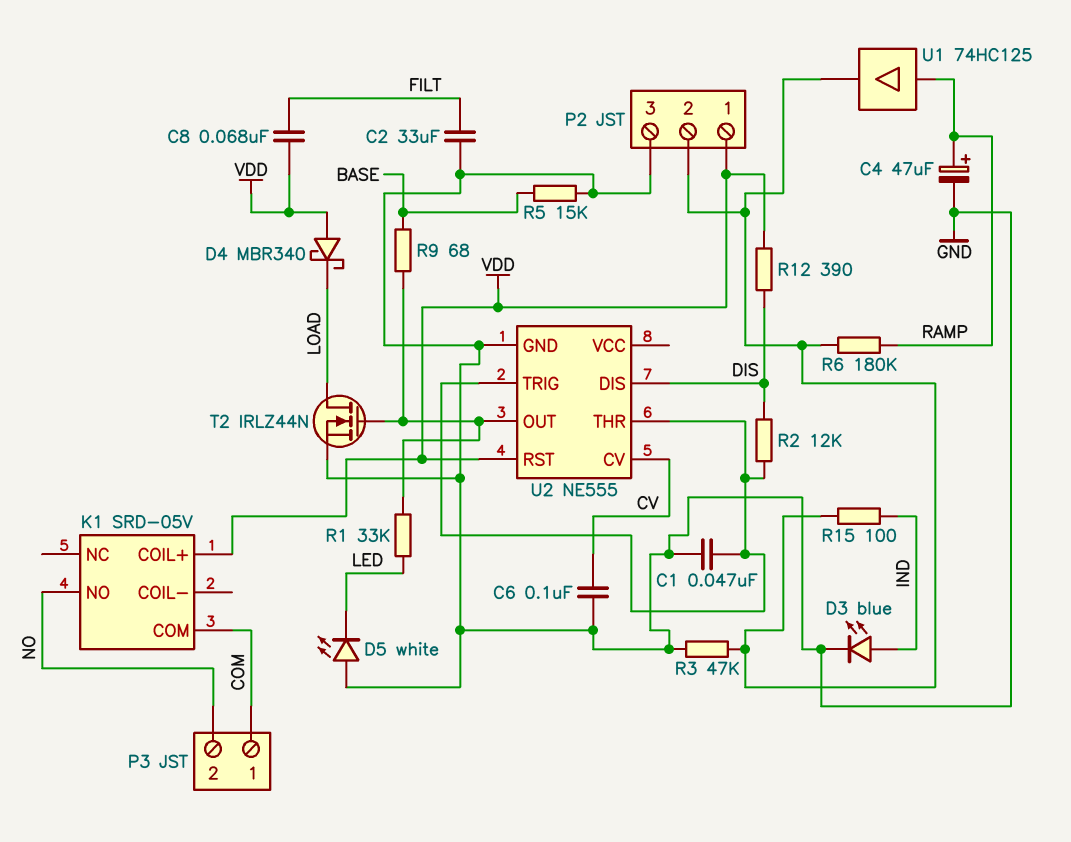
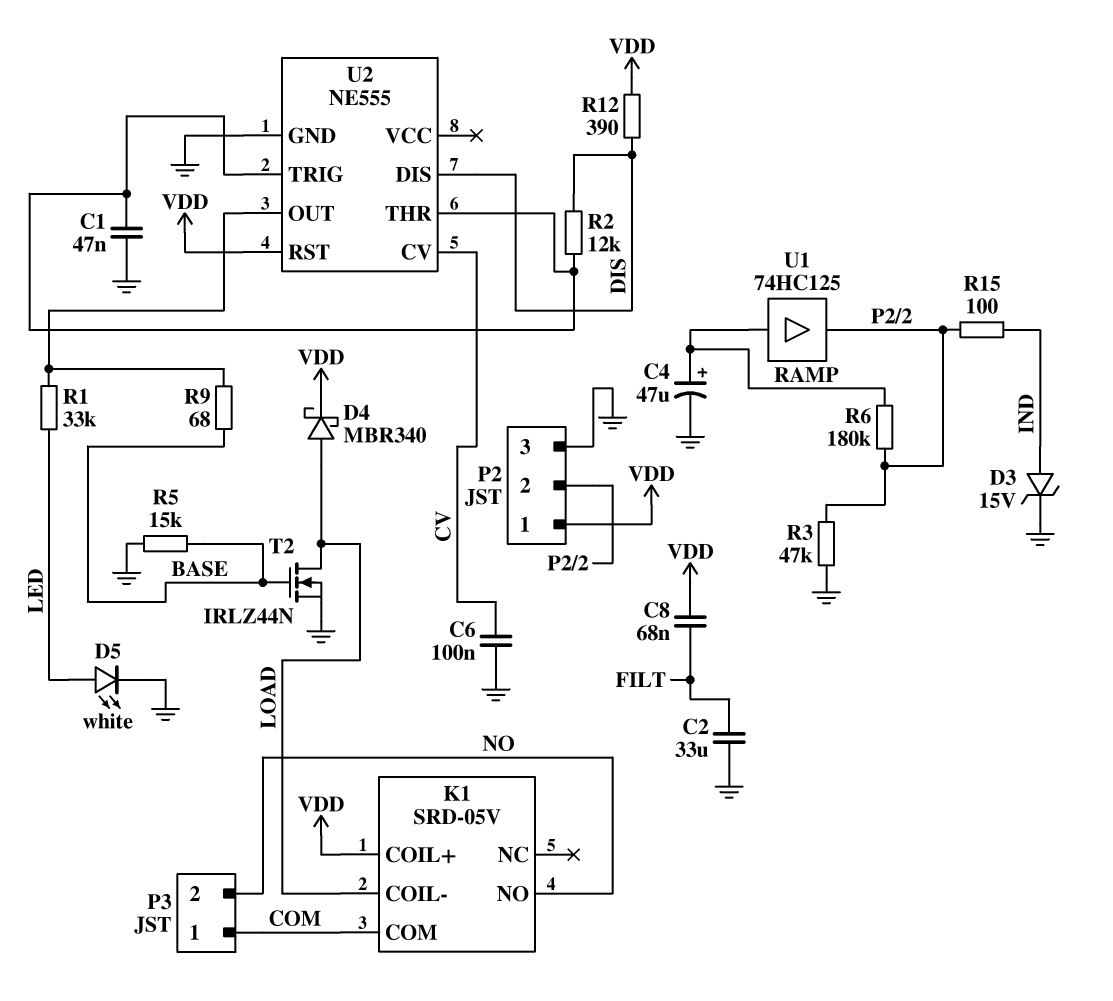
D3: LED blue (A IND, K GND) -> zener 15V (A IND, K GND)
D4: schottky MBR340 (A VDD, K LOAD) -> schottky MBR340 (A LOAD, K VDD)
D5: LED white (A GND, K LED) -> LED white (A LED, K GND)
K1 pin COIL-: none -> LOAD
T2: NMOS IRLZ44N (G U2/OUT, D LOAD, S GND) -> NMOS IRLZ44N (G BASE, D LOAD, S GND)

